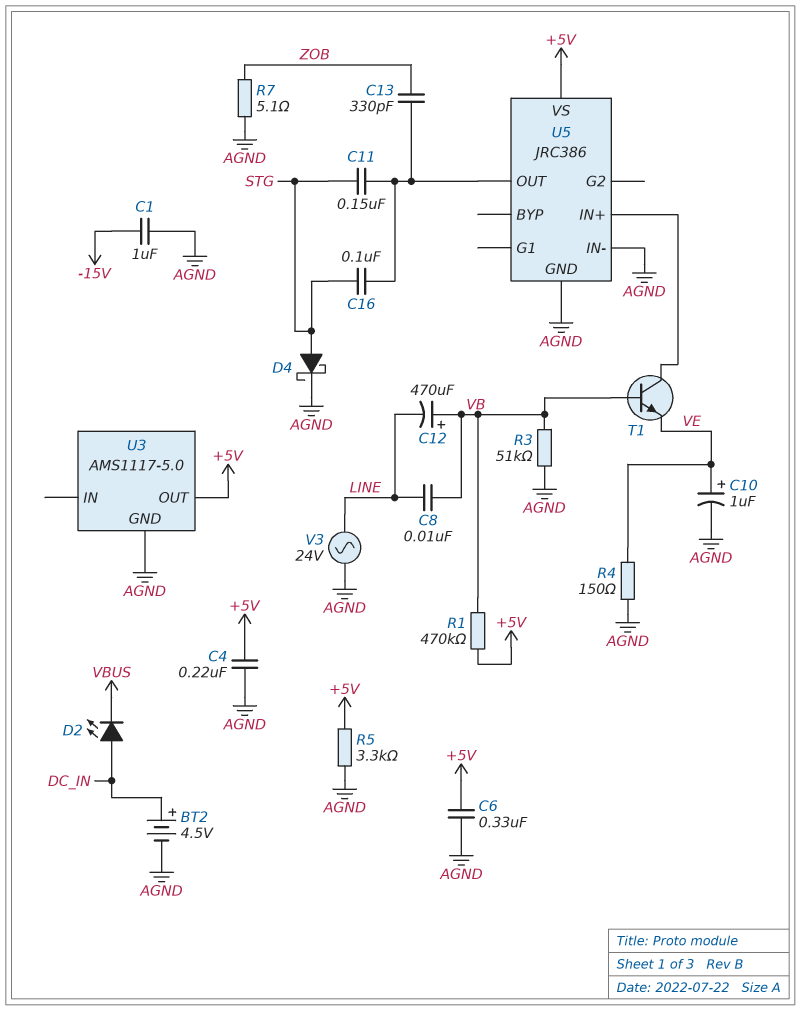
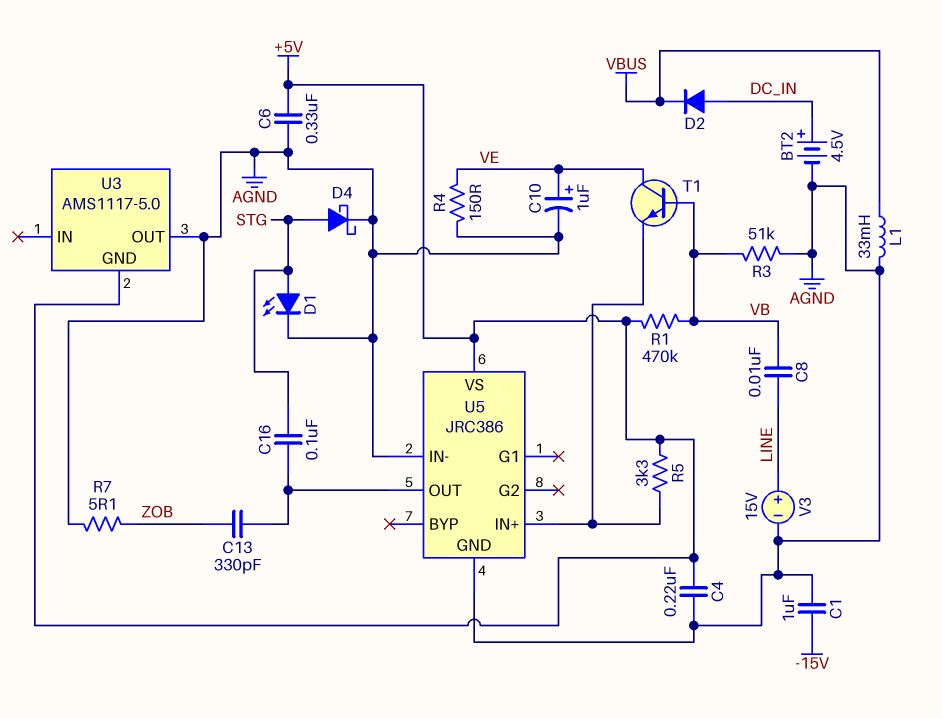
C11: 150nF (STG, U5/OUT) -> none
C12: 470uF (plus VB, minus LINE) -> none
D1: none -> LED (A STG, K AGND)
D2: LED (A DC_IN, K VBUS) -> diode (A DC_IN, K VBUS)
L1: none -> 33mH (AGND, VBUS)
R5: 3.3k (+5V, AGND) -> 3.3k (+5V, U5/IN+)
T1: NPN (B VB, C U5/IN+, E VE) -> NPN (B VB, C VE, E U5/IN+)
U3 pin GND: AGND -> +5V
U3 pin OUT: +5V -> AGND
V3: AC 24V (AGND, LINE) -> 15V (plus LINE, minus AGND)

